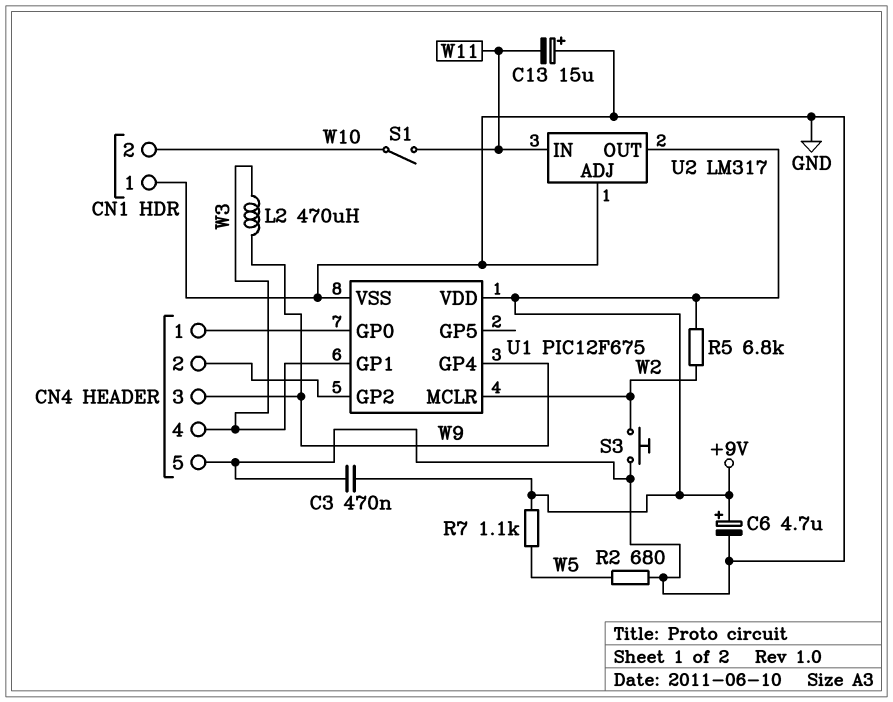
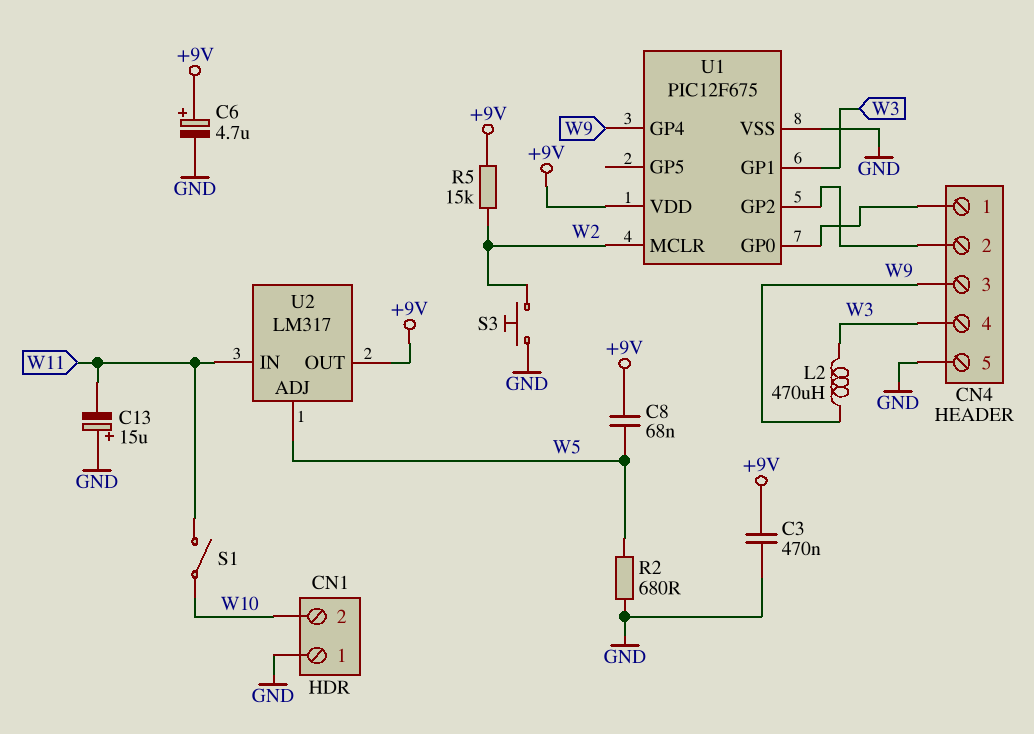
C8: none -> 68nF (+9V, W5)
R5: 6.8k (+9V, W2) -> 15k (+9V, W2)
R7: 1.1k (+9V, W5) -> none
U2 pin ADJ: GND -> W5

